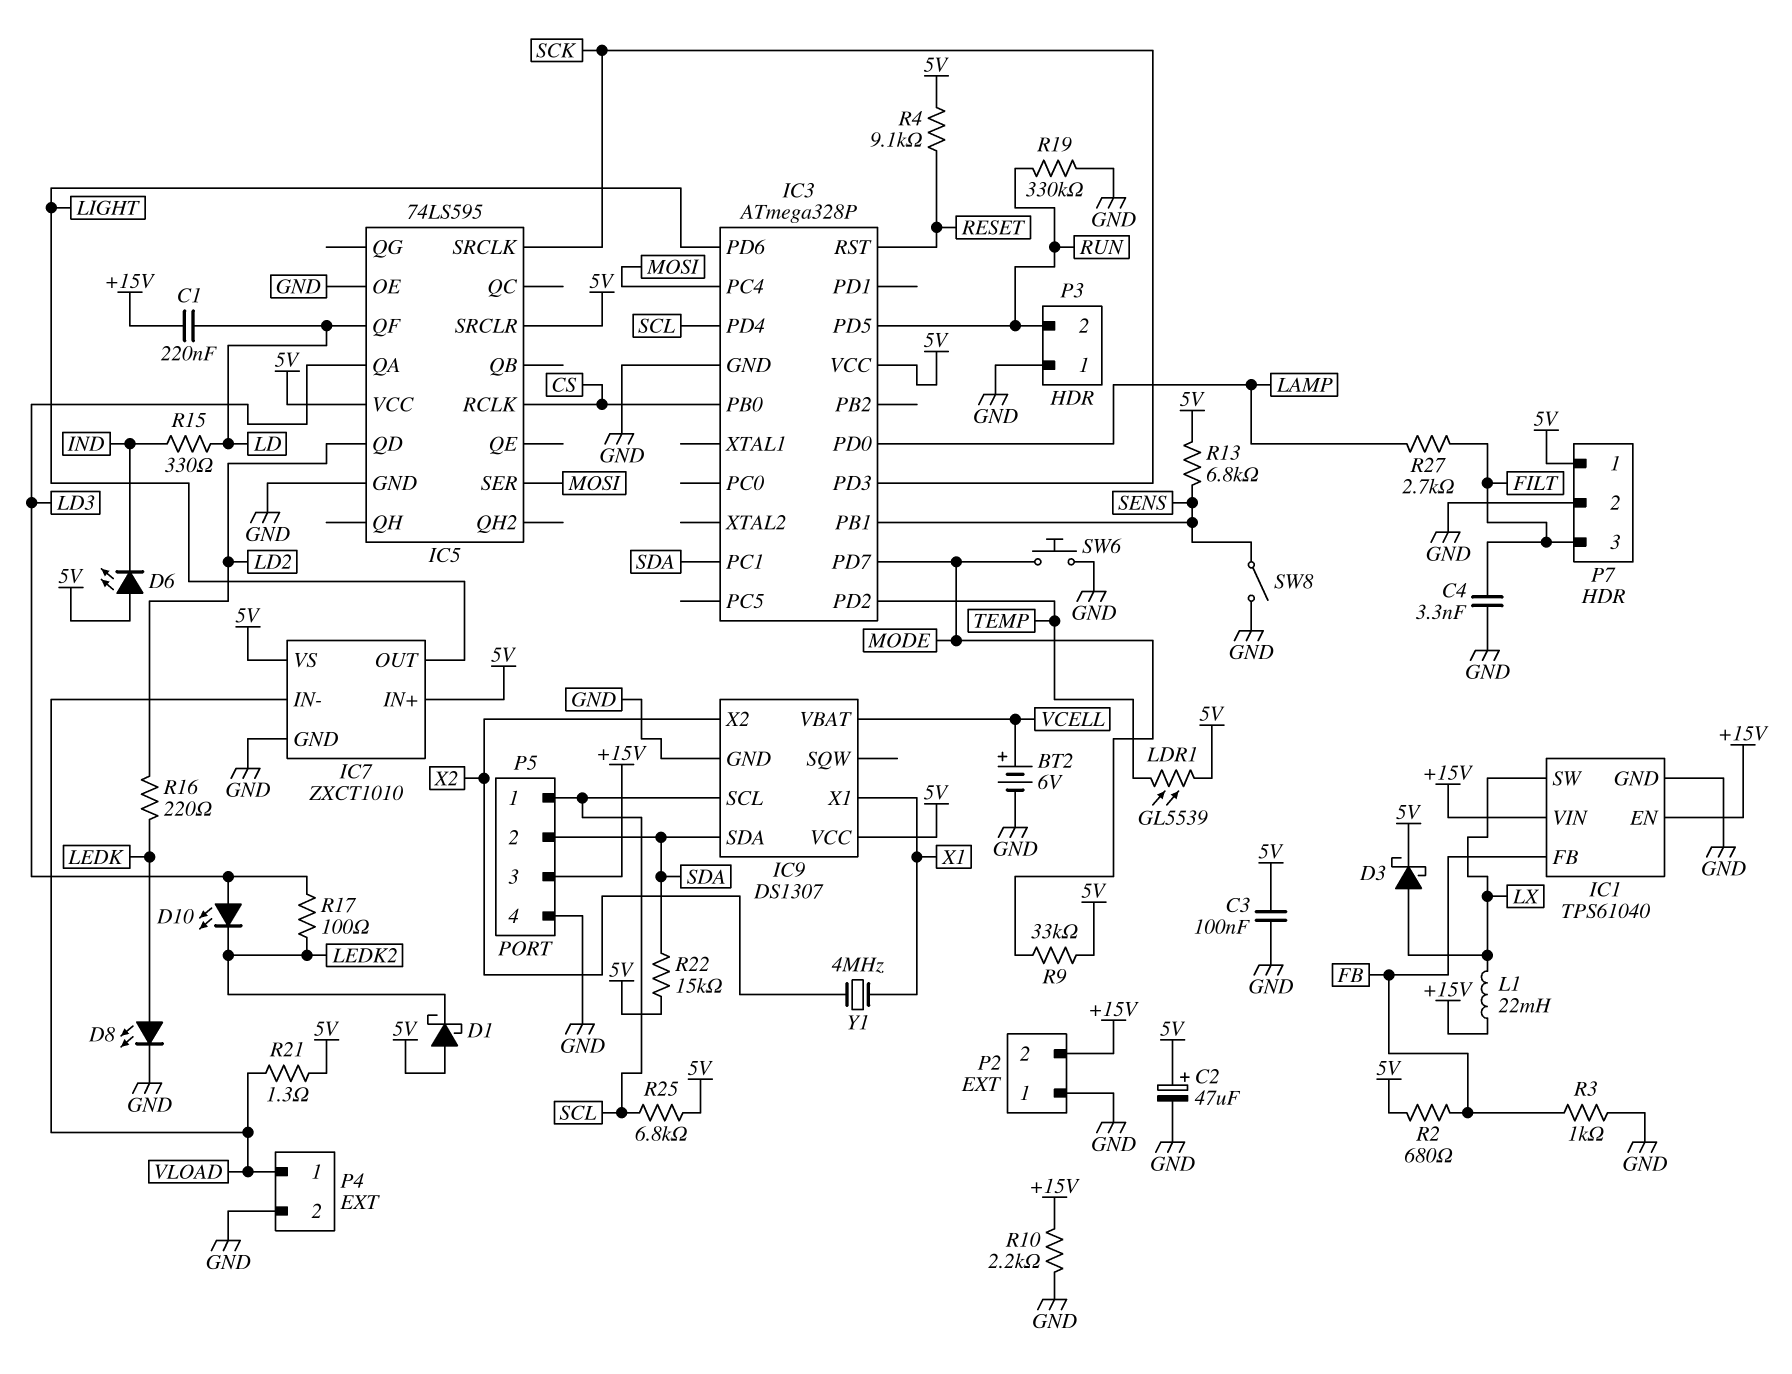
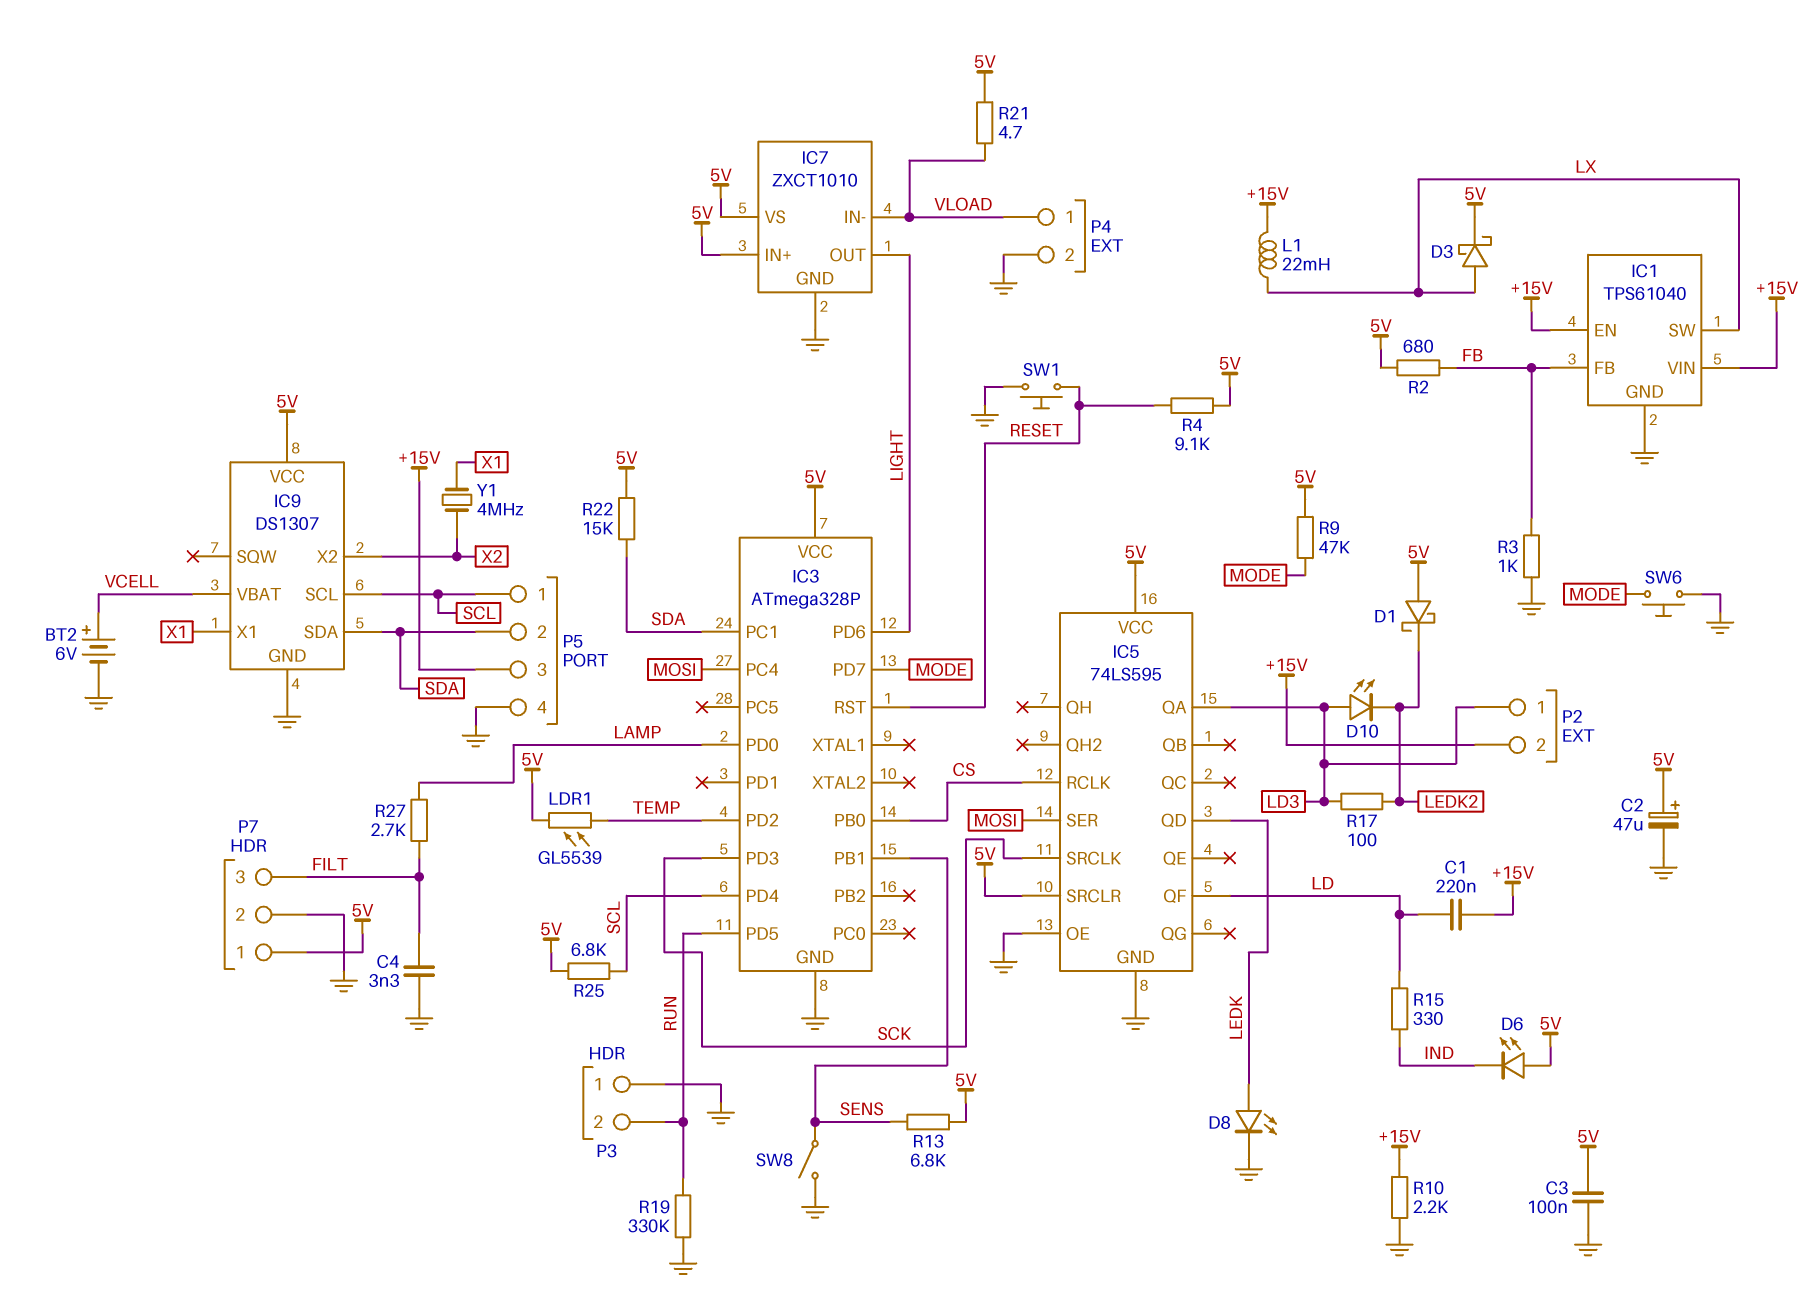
IC5 pin QD: LD2 -> LEDK
P2 pin 1: GND -> LD3
R9: 33k (5V, MODE) -> 47k (5V, MODE)
R16: 220 (LD2, LEDK) -> none
R21: 1.3 (5V, VLOAD) -> 4.7 (5V, VLOAD)
SW1: none -> button (GND, RESET)

